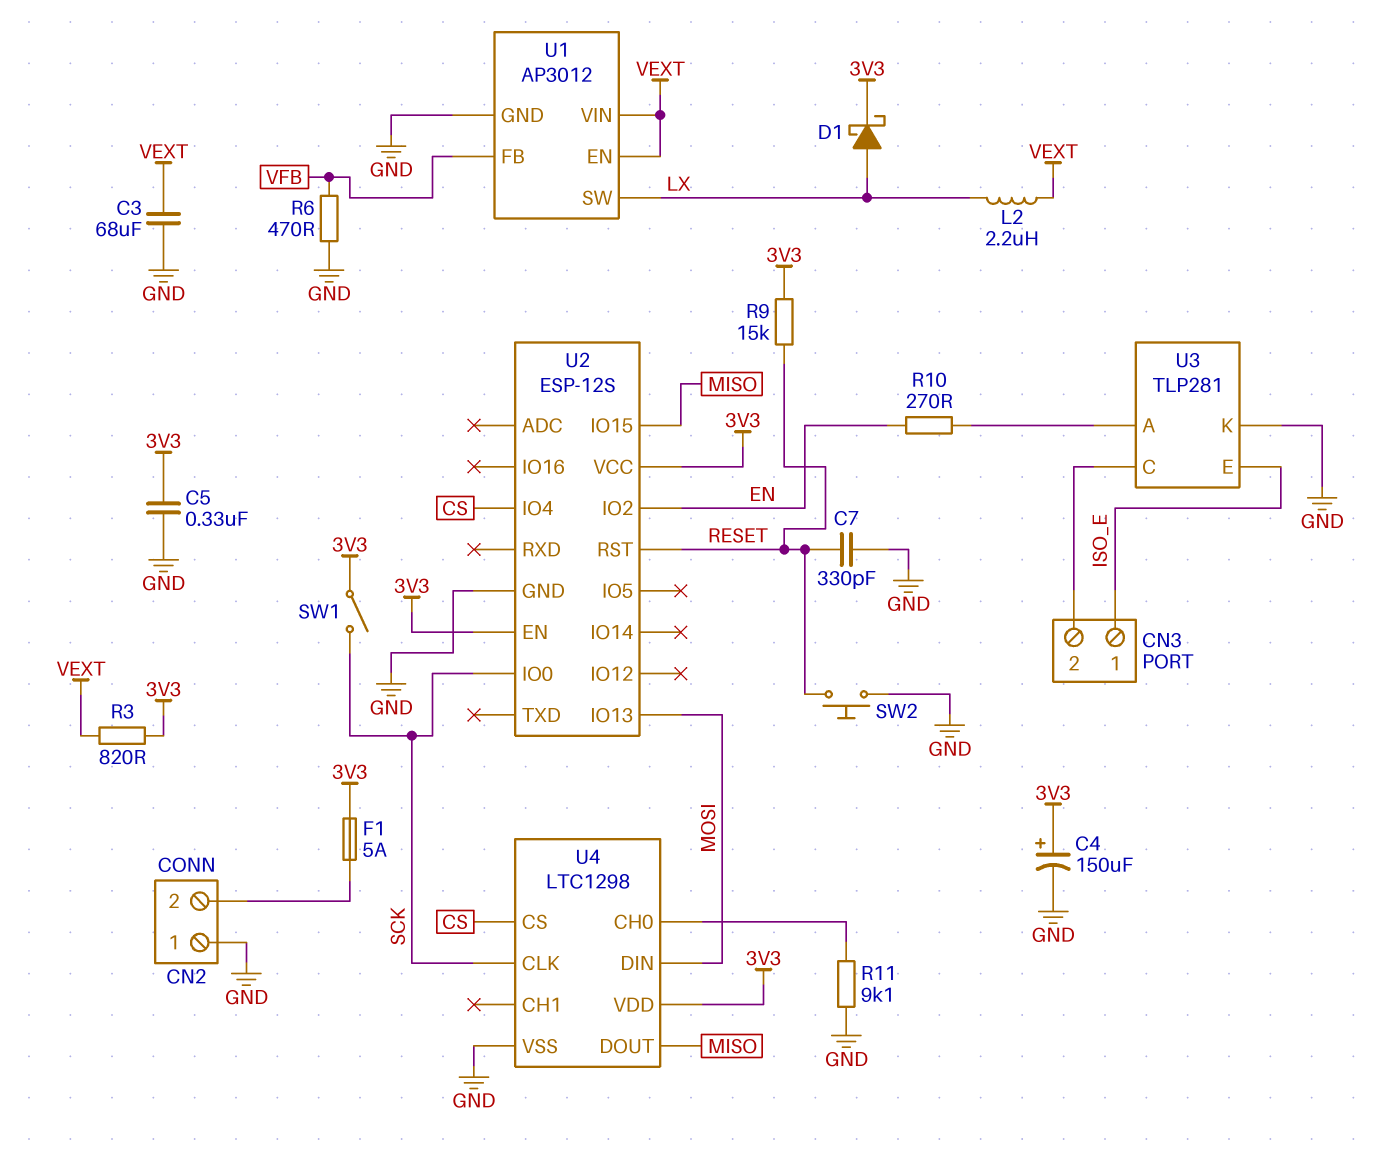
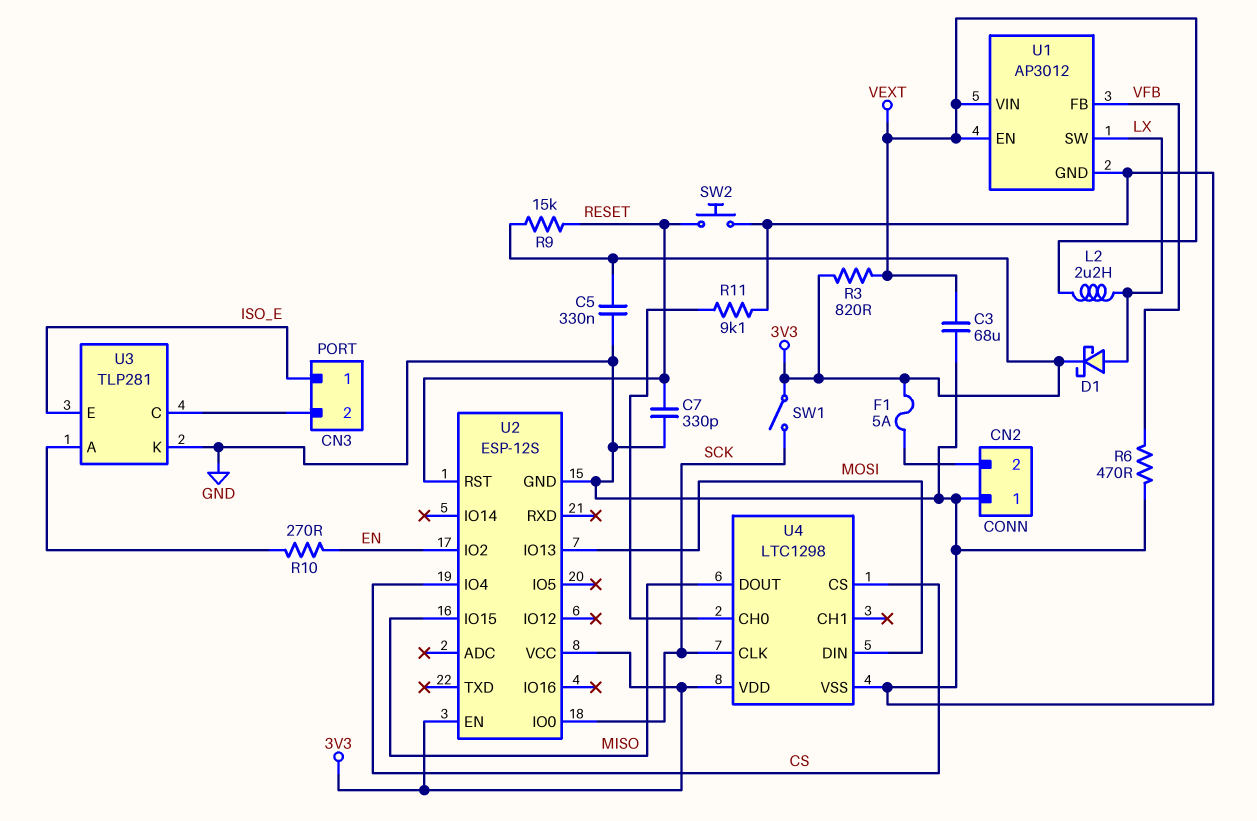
C4: 150uF (plus 3V3, minus GND) -> none

